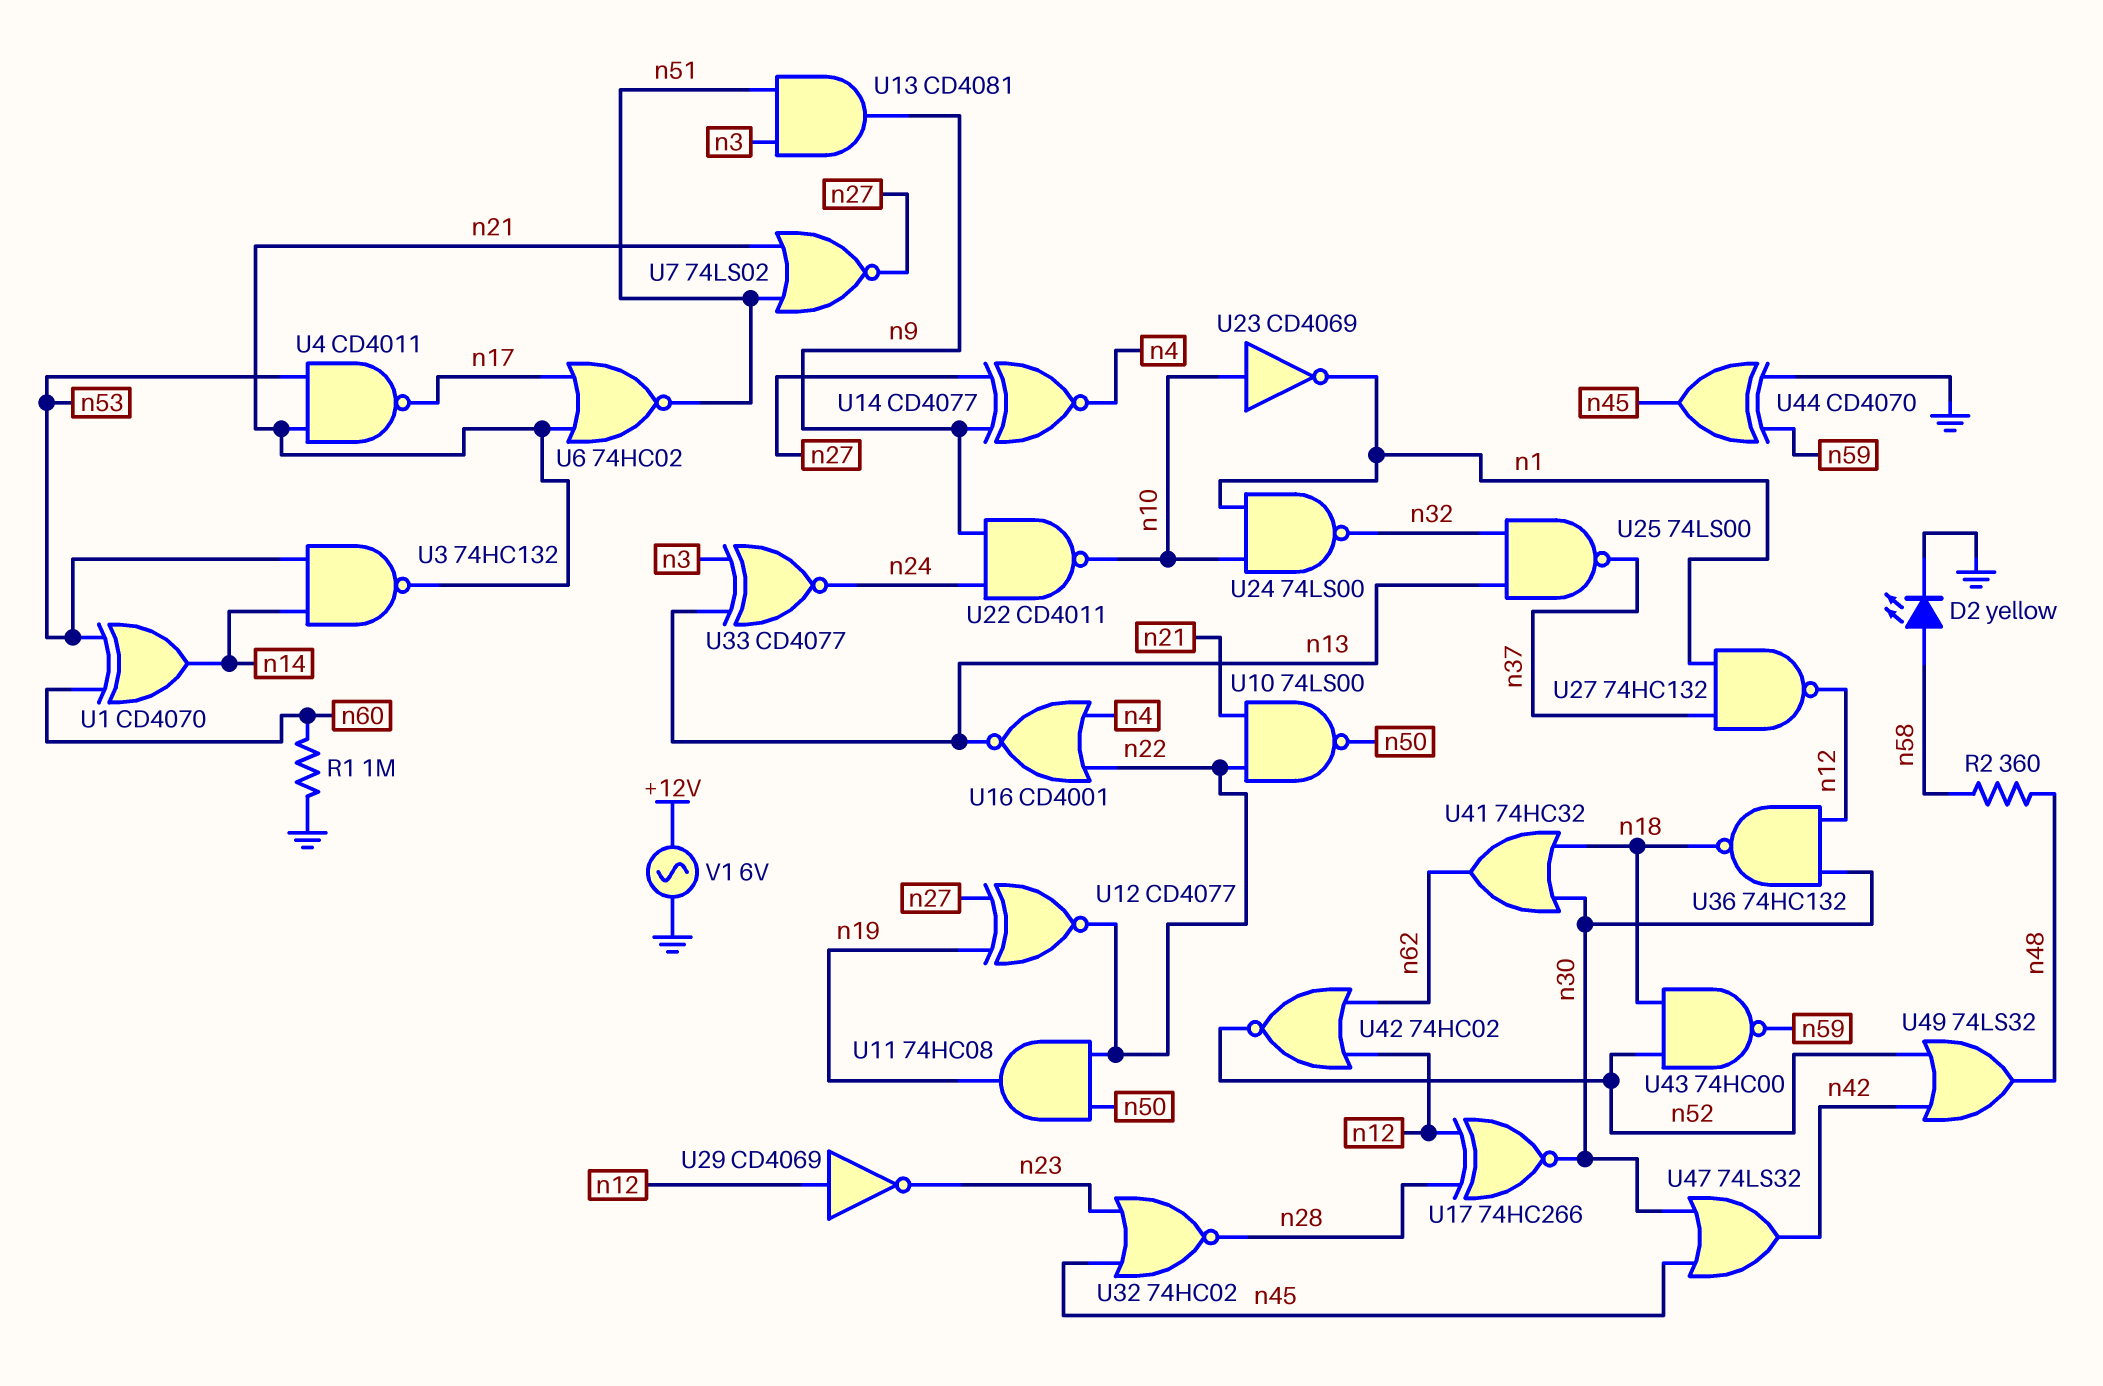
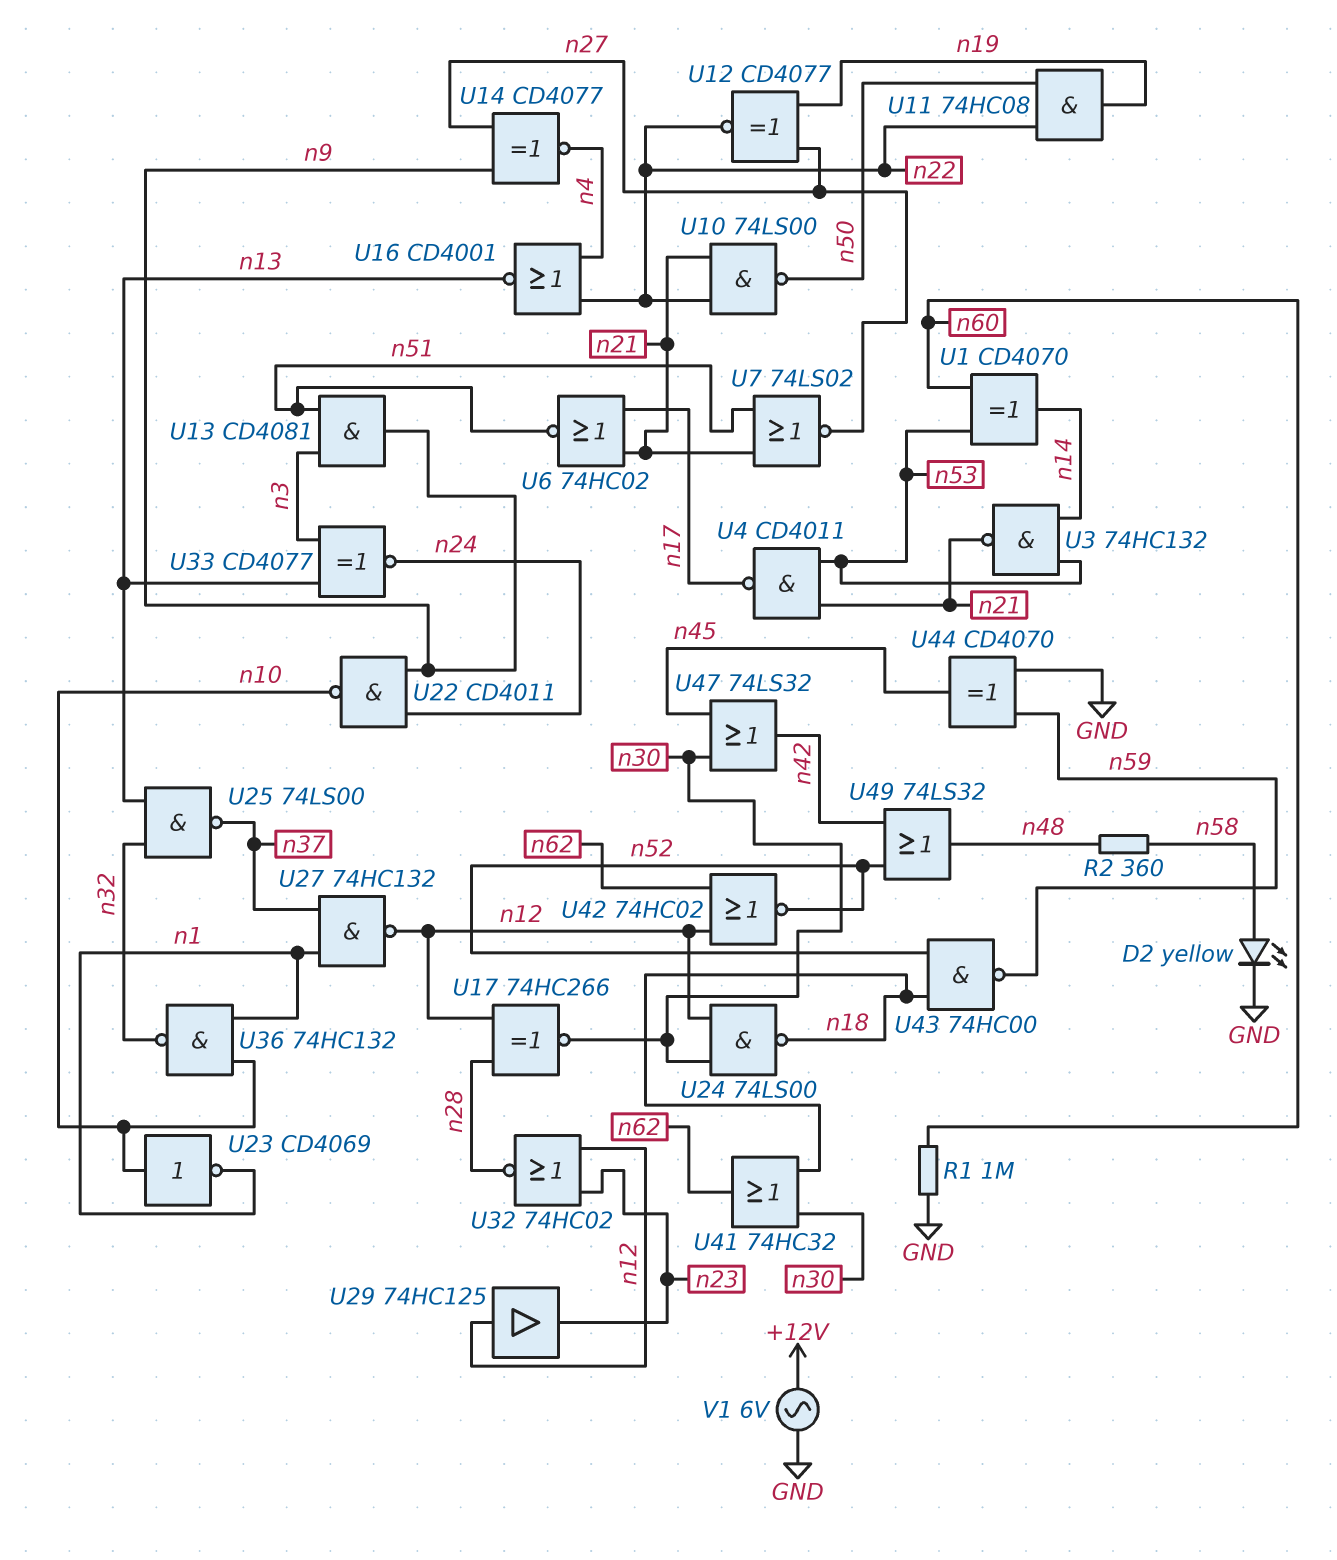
U24: NAND 74LS00 (in n1, in n10, out n32) -> NAND 74LS00 (in n12, in n30, out n18)
U29: NOT CD4069 (in n12, out n23) -> buffer 74HC125 (in n12, out n23)
U32: NOR 74HC02 (in n23, in n45, out n28) -> NOR 74HC02 (in n12, in n23, out n28)
U36: NAND 74HC132 (in n12, in n30, out n18) -> NAND 74HC132 (in n1, in n10, out n32)

